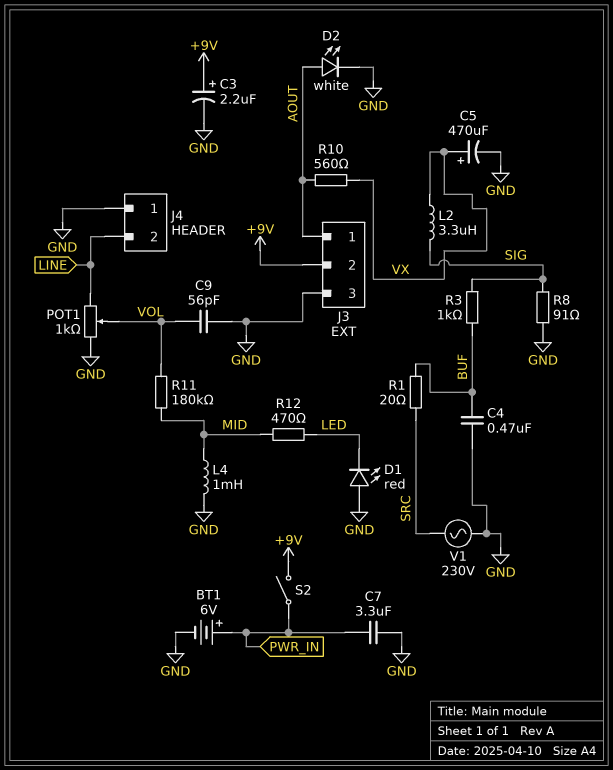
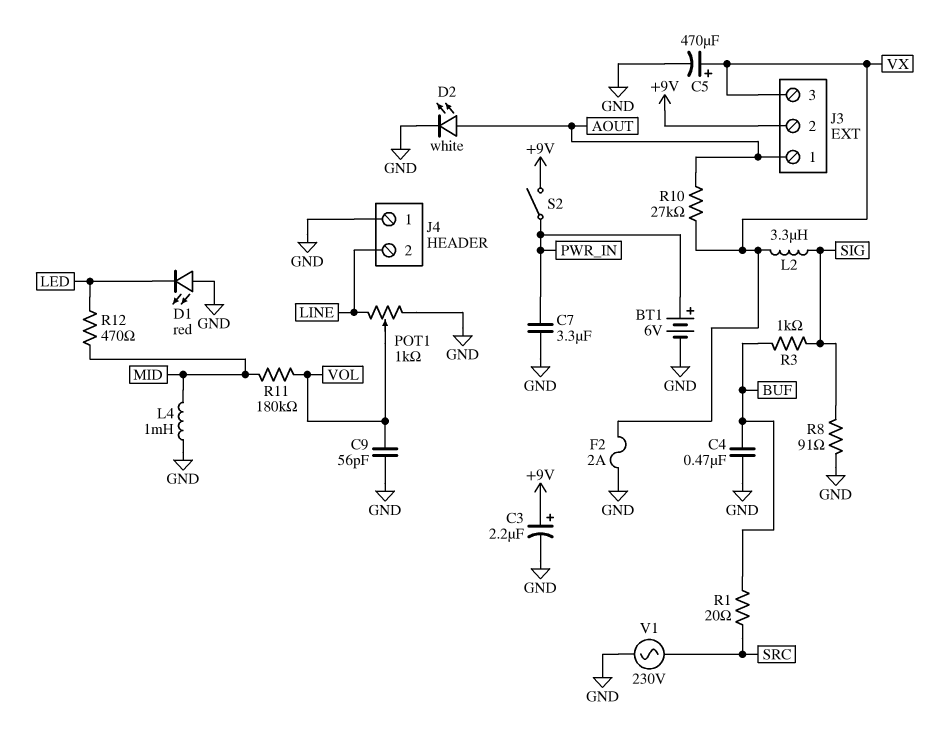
F2: none -> 2A (GND, VX)
J3 pin 3: GND -> VX
R10: 560 (AOUT, VX) -> 27k (AOUT, VX)

